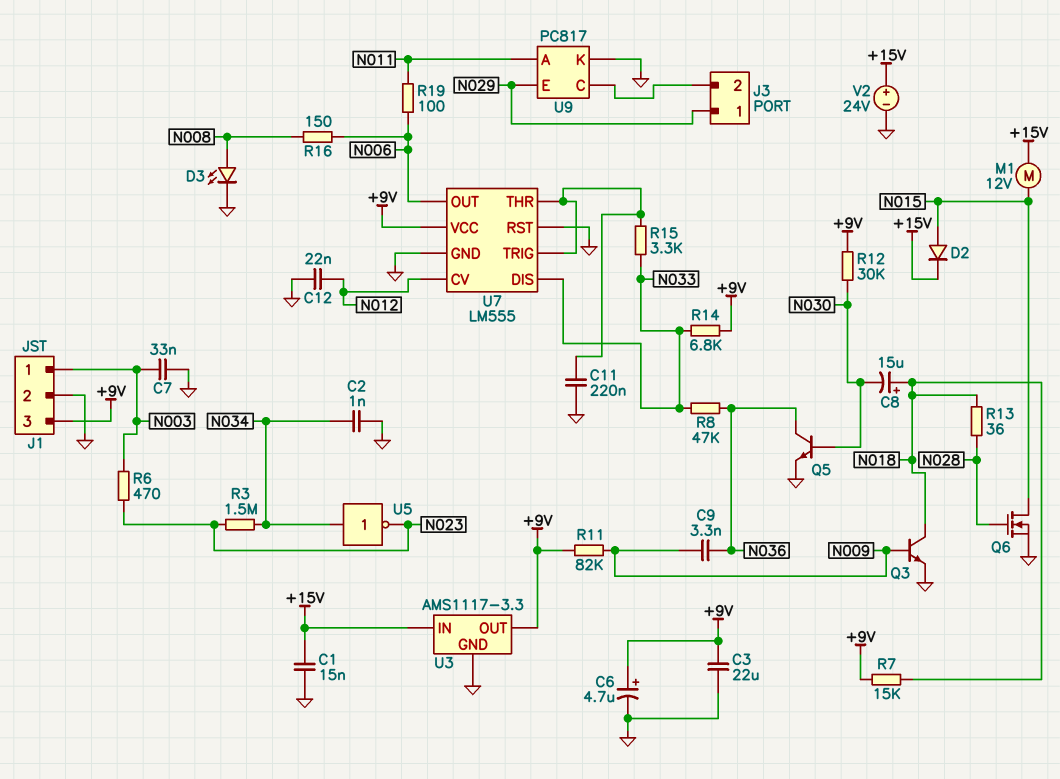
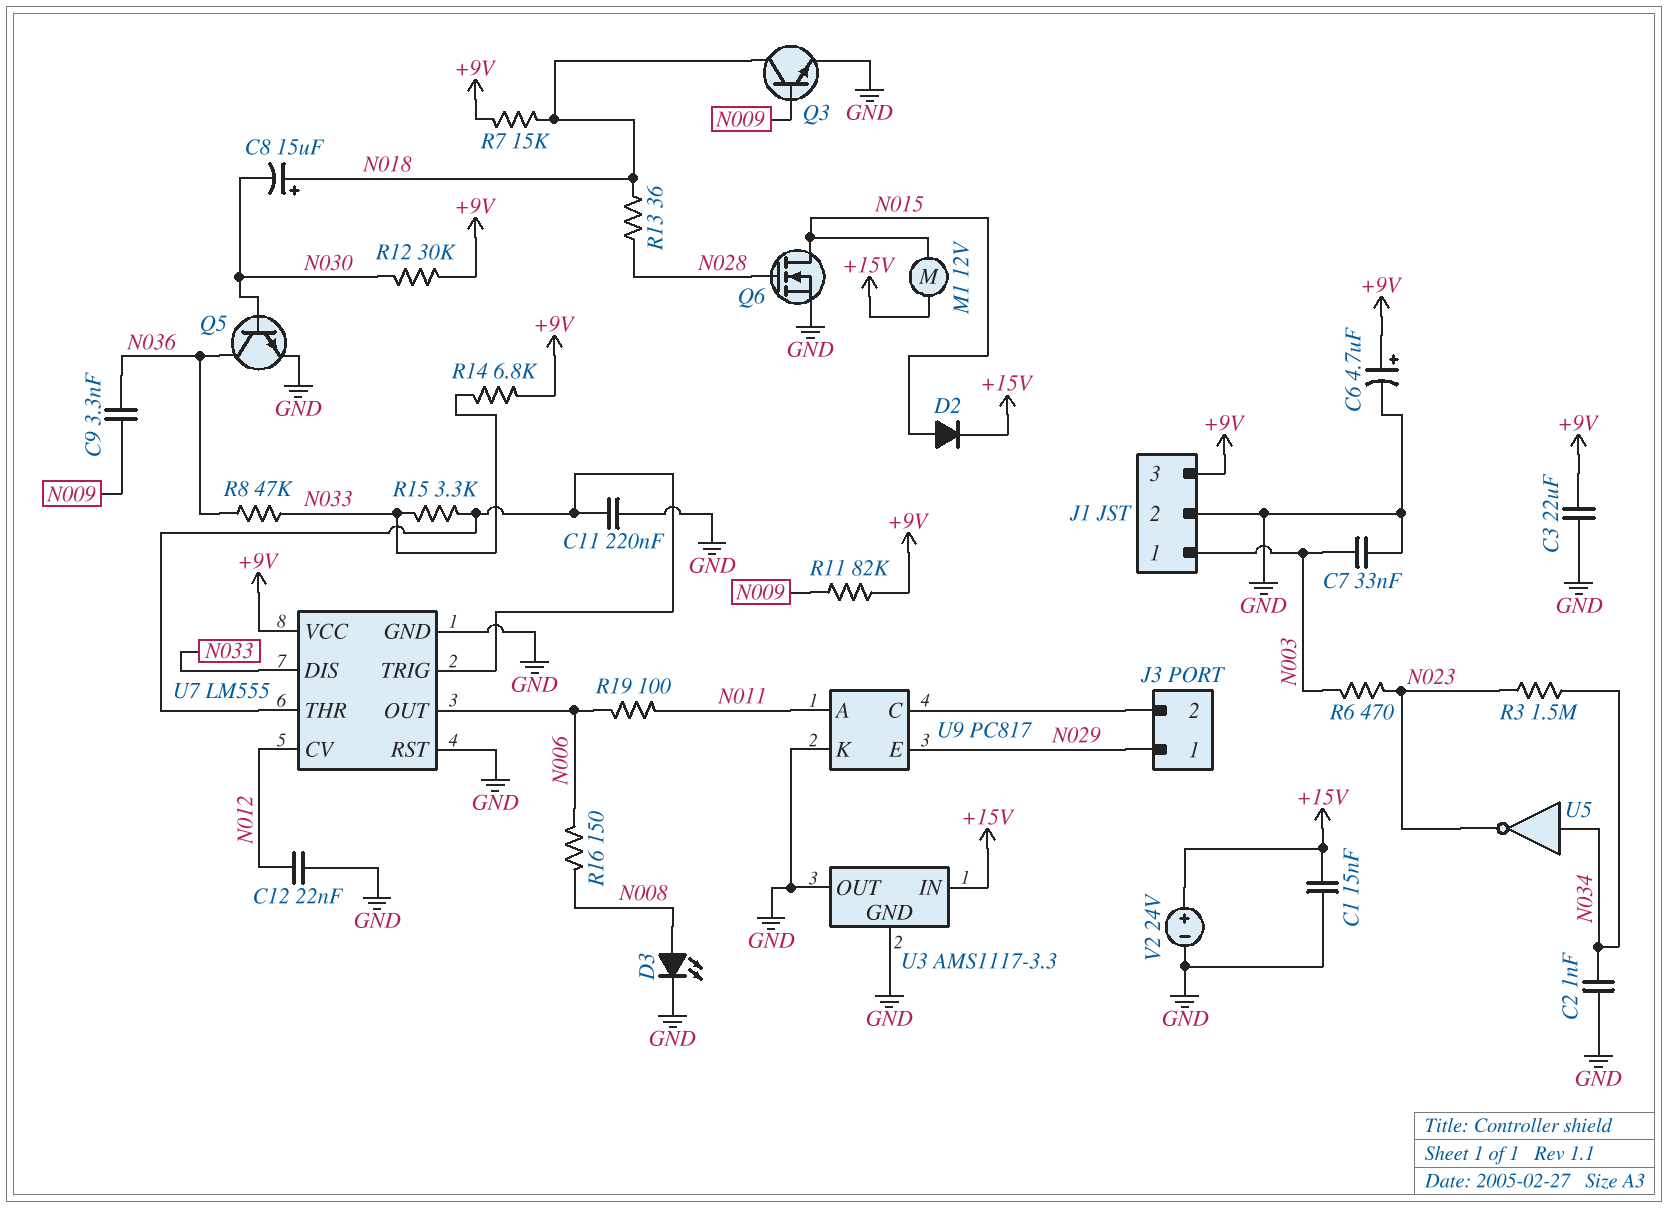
U3 pin OUT: +9V -> GND

